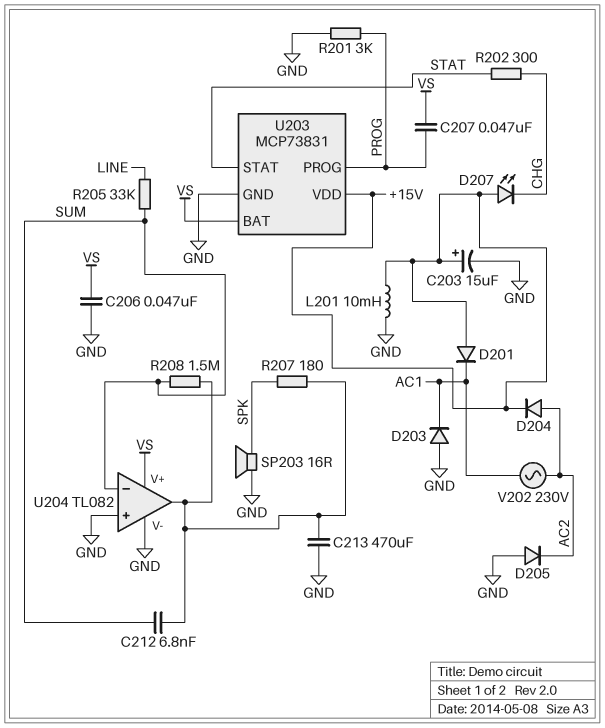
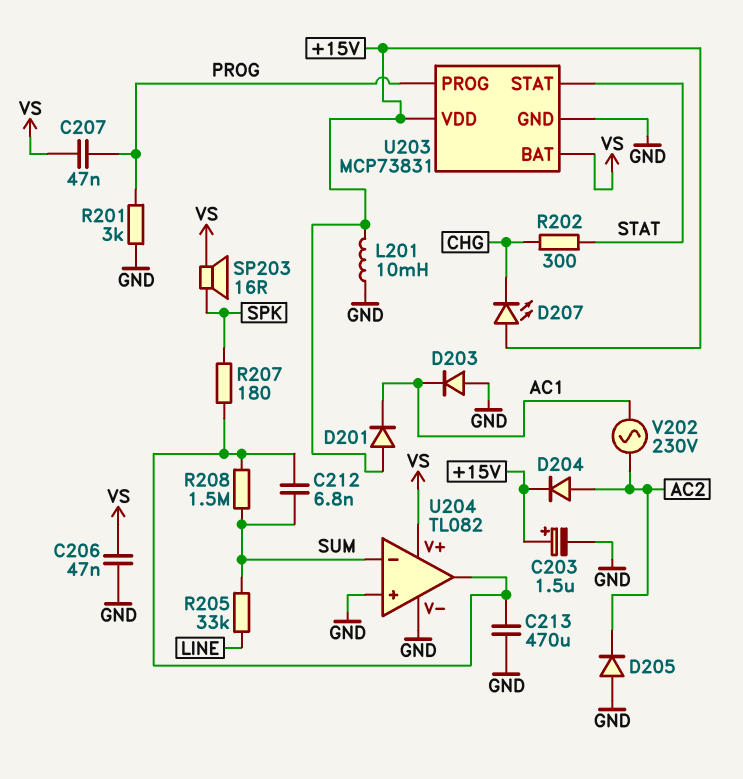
C203: 15uF (plus +15V, minus GND) -> 1.5uF (plus +15V, minus GND)
SP203: speaker 16R (GND, SPK) -> speaker 16R (SPK, VS)

